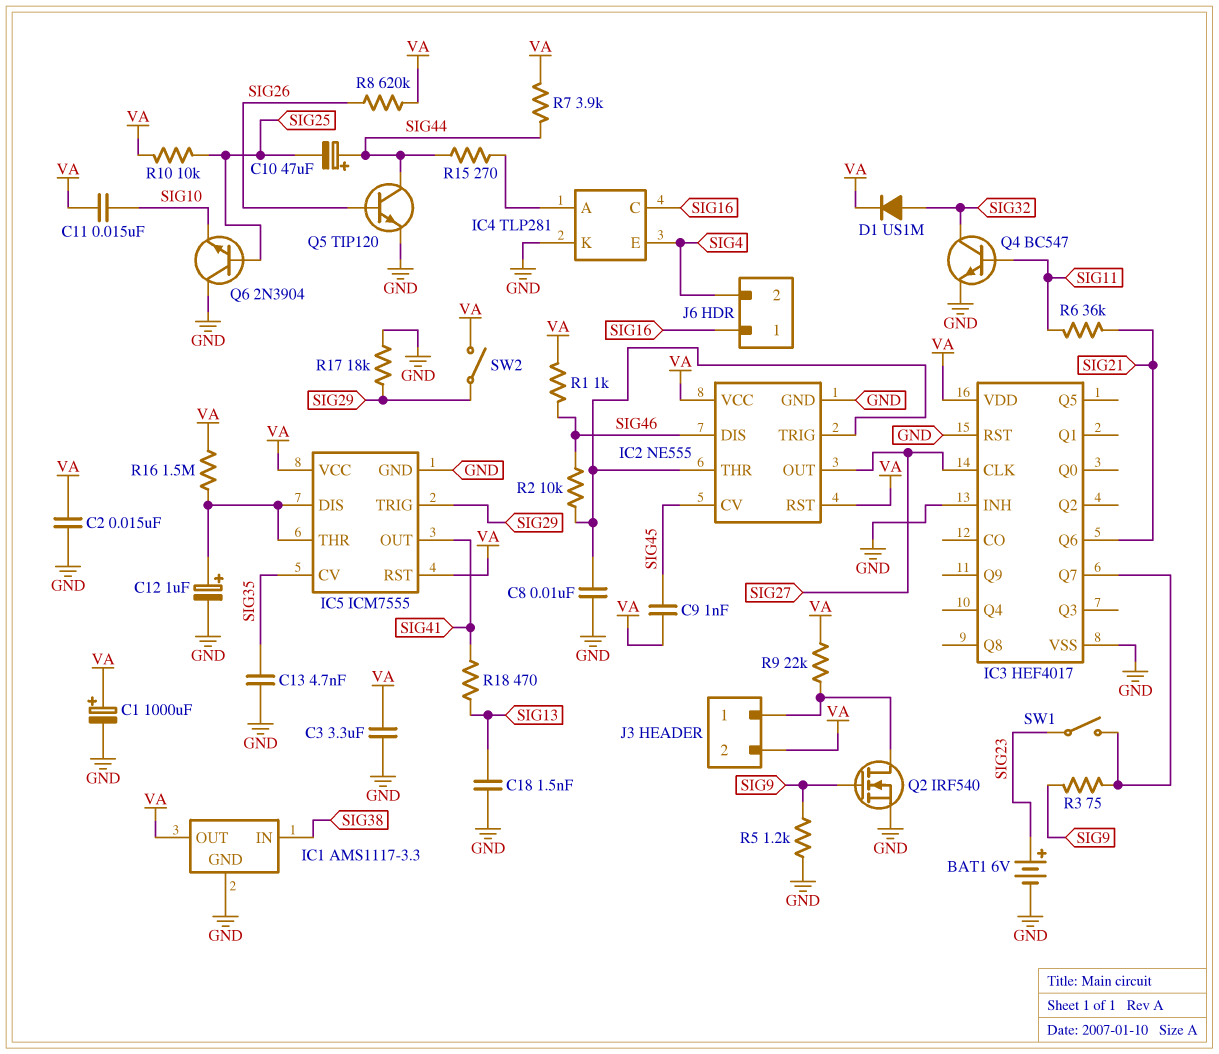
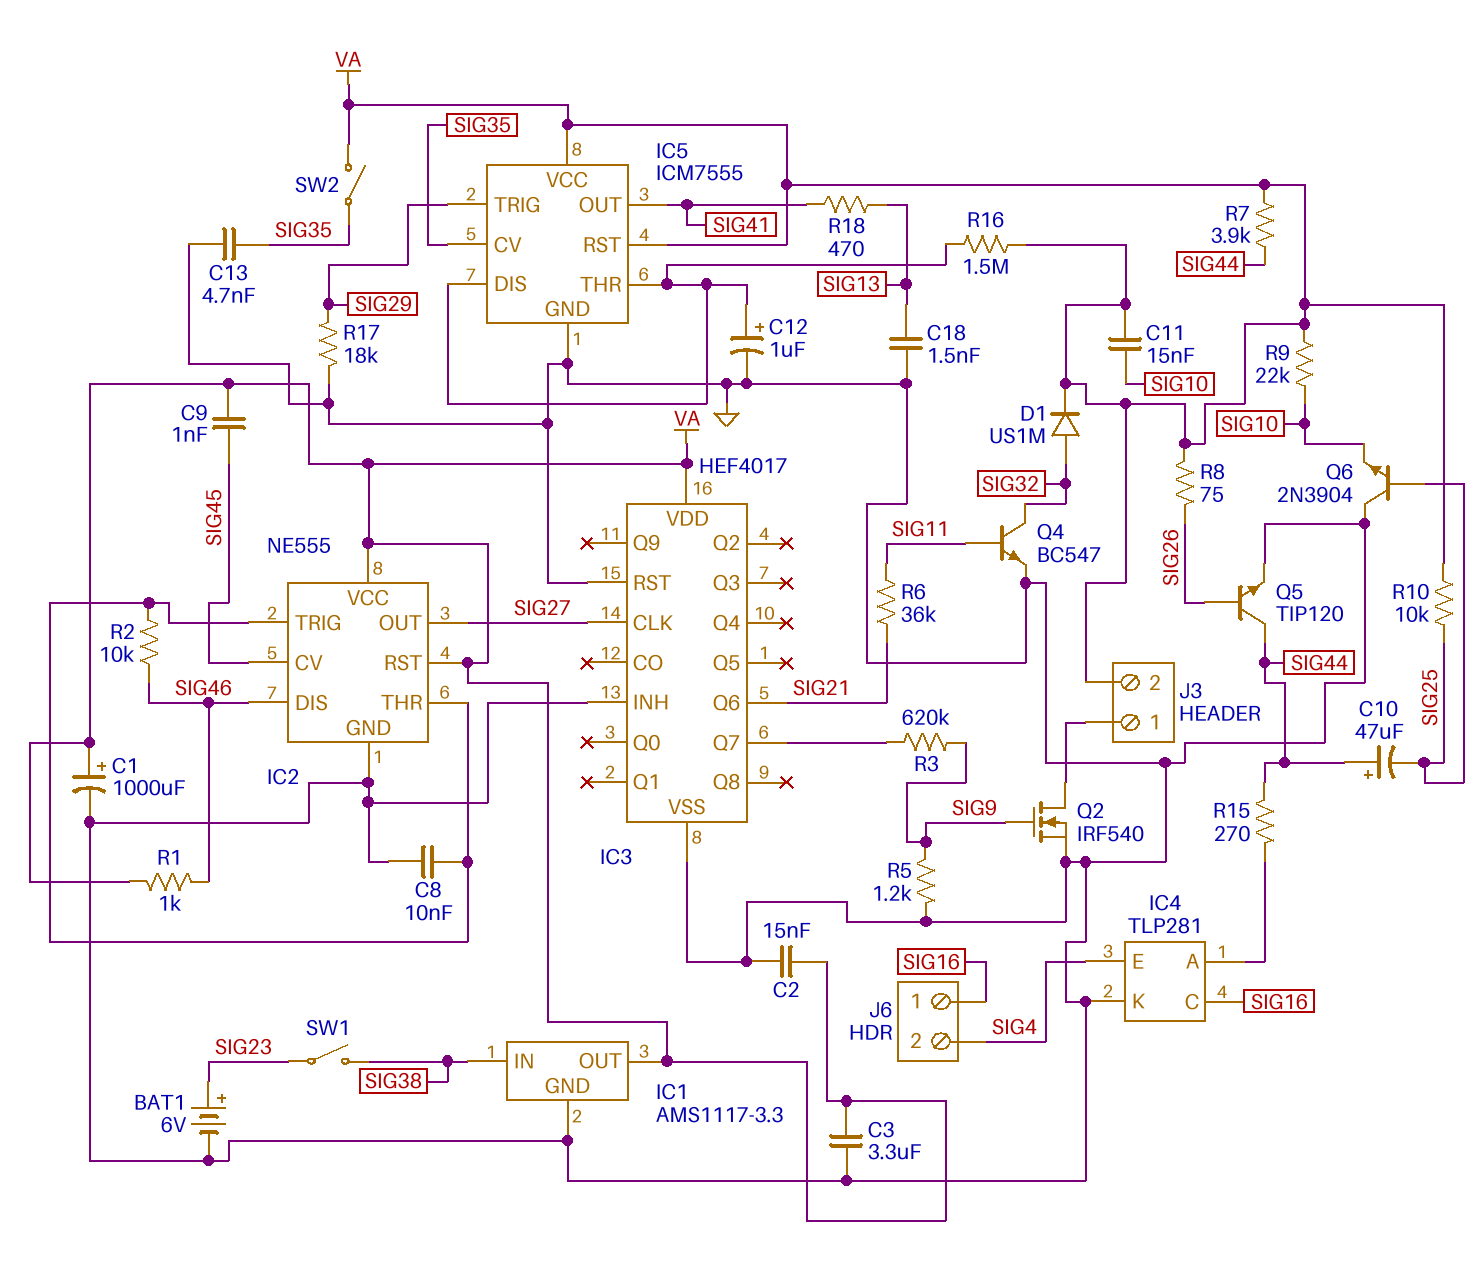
R3: 75 (IC3/Q7, SIG9) -> 620k (IC3/Q7, SIG9)
R8: 620k (SIG26, VA) -> 75 (SIG26, VA)
R9: 22k (J3/1, VA) -> 22k (SIG10, VA)
SW1: switch (IC3/Q7, SIG23) -> switch (SIG23, SIG38)
SW2: switch (SIG29, VA) -> switch (SIG35, VA)

